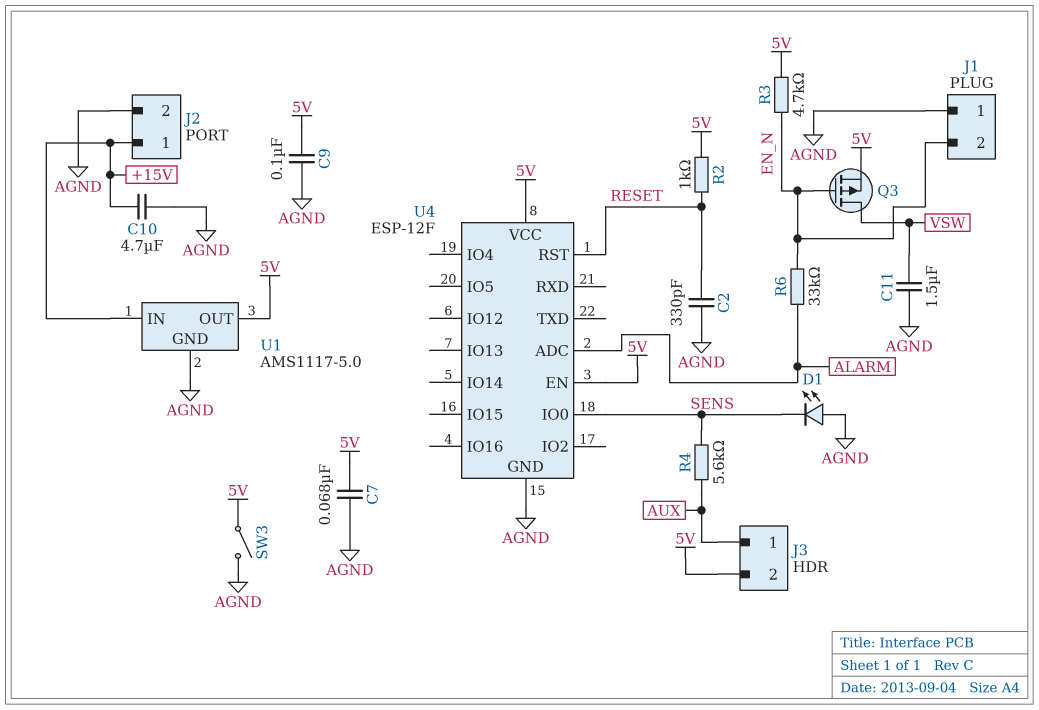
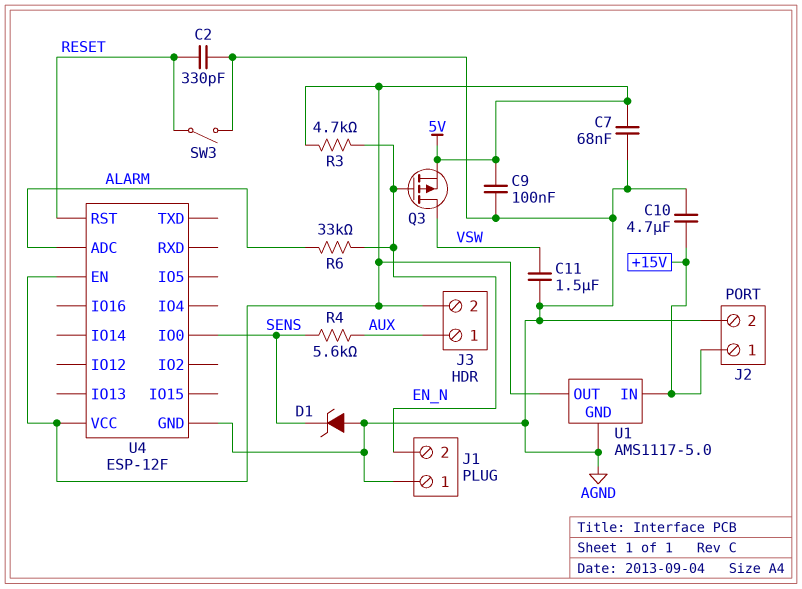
D1: LED (A AGND, K SENS) -> zener (A AGND, K SENS)
R2: 1k (5V, RESET) -> none
SW3: switch (5V, AGND) -> switch (AGND, RESET)

